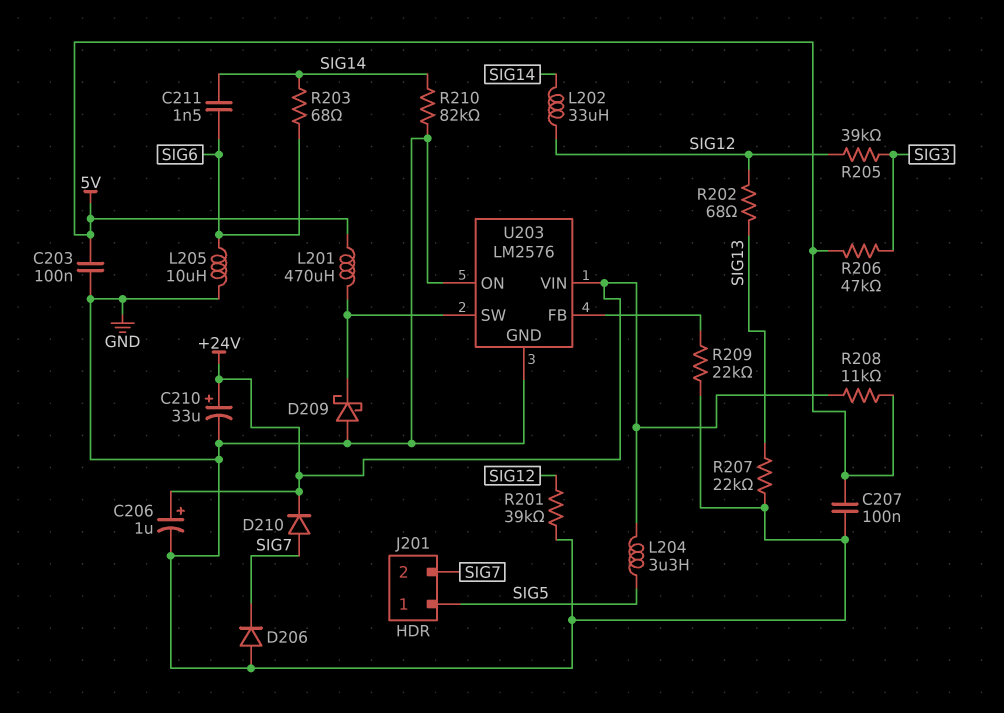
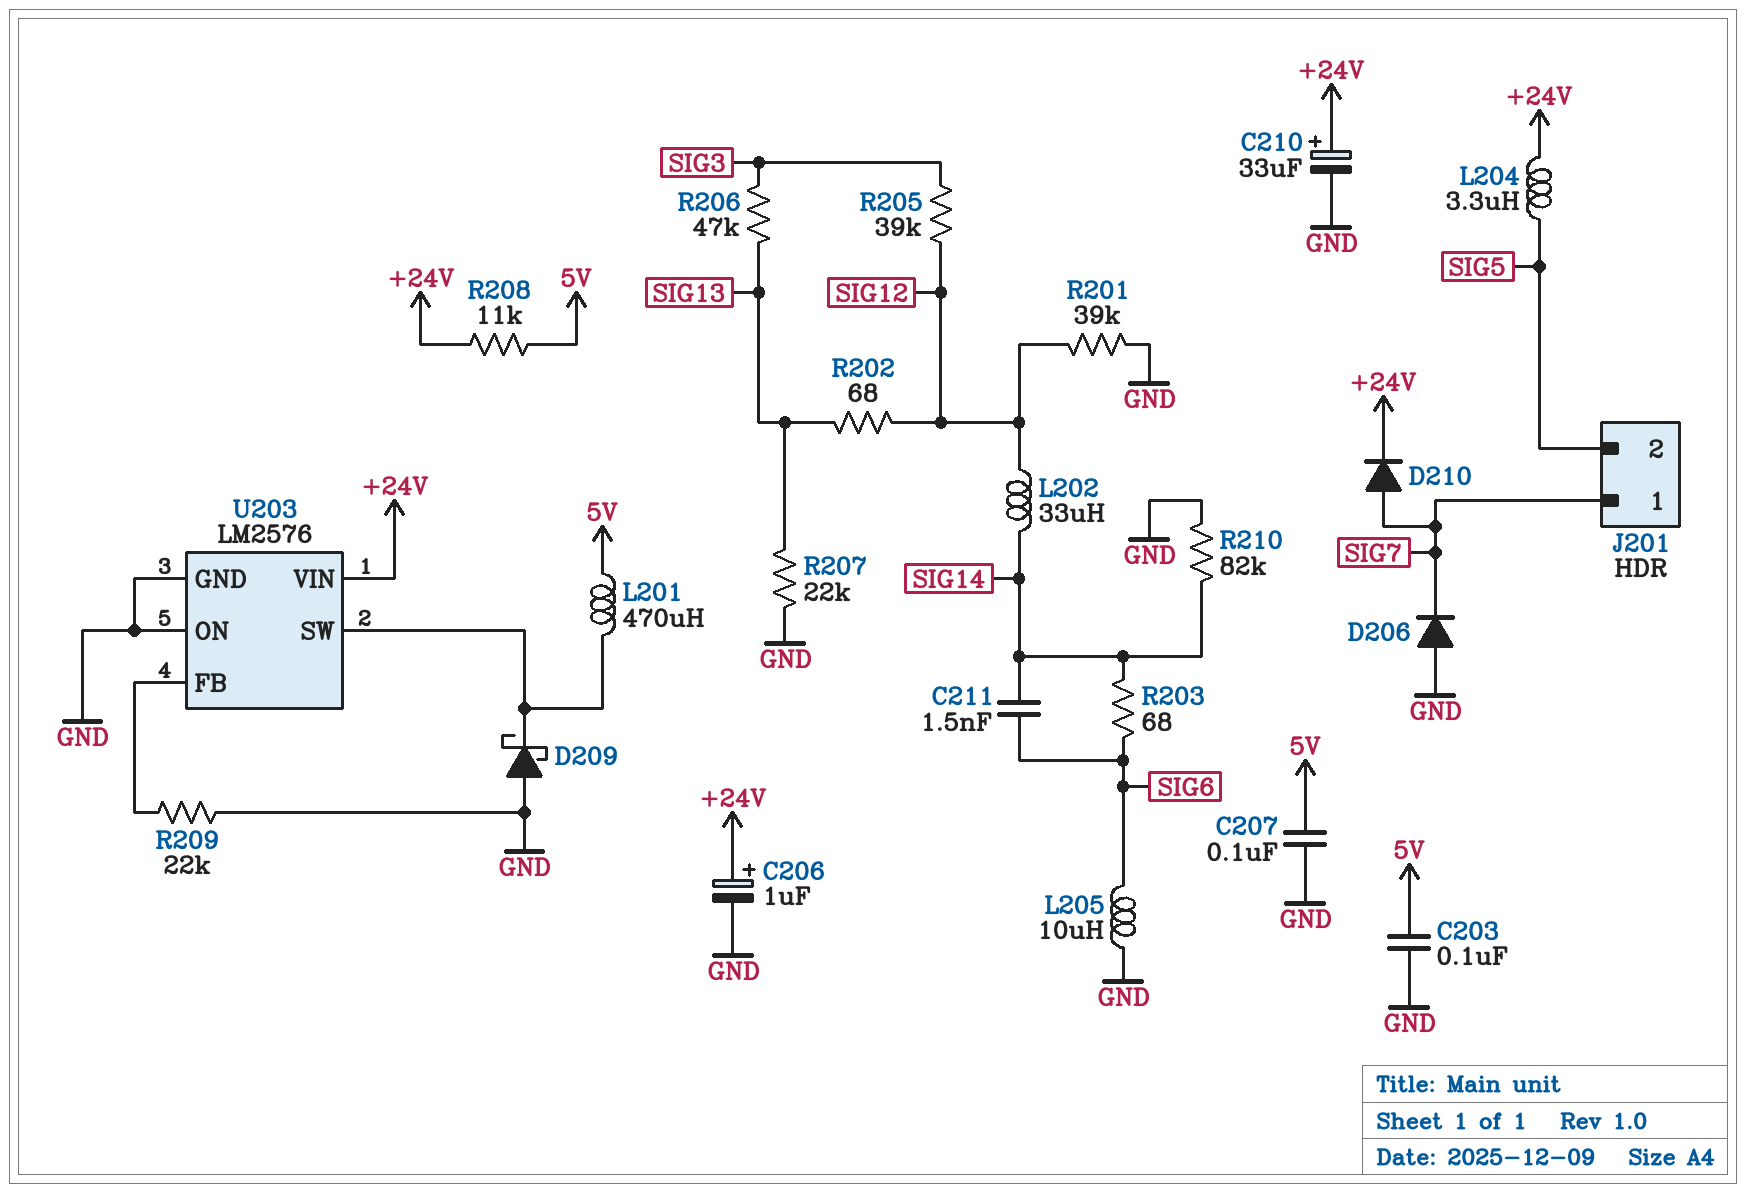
J201 pin 1: SIG5 -> SIG7
J201 pin 2: SIG7 -> SIG5
R206: 47k (5V, SIG3) -> 47k (SIG3, SIG13)

